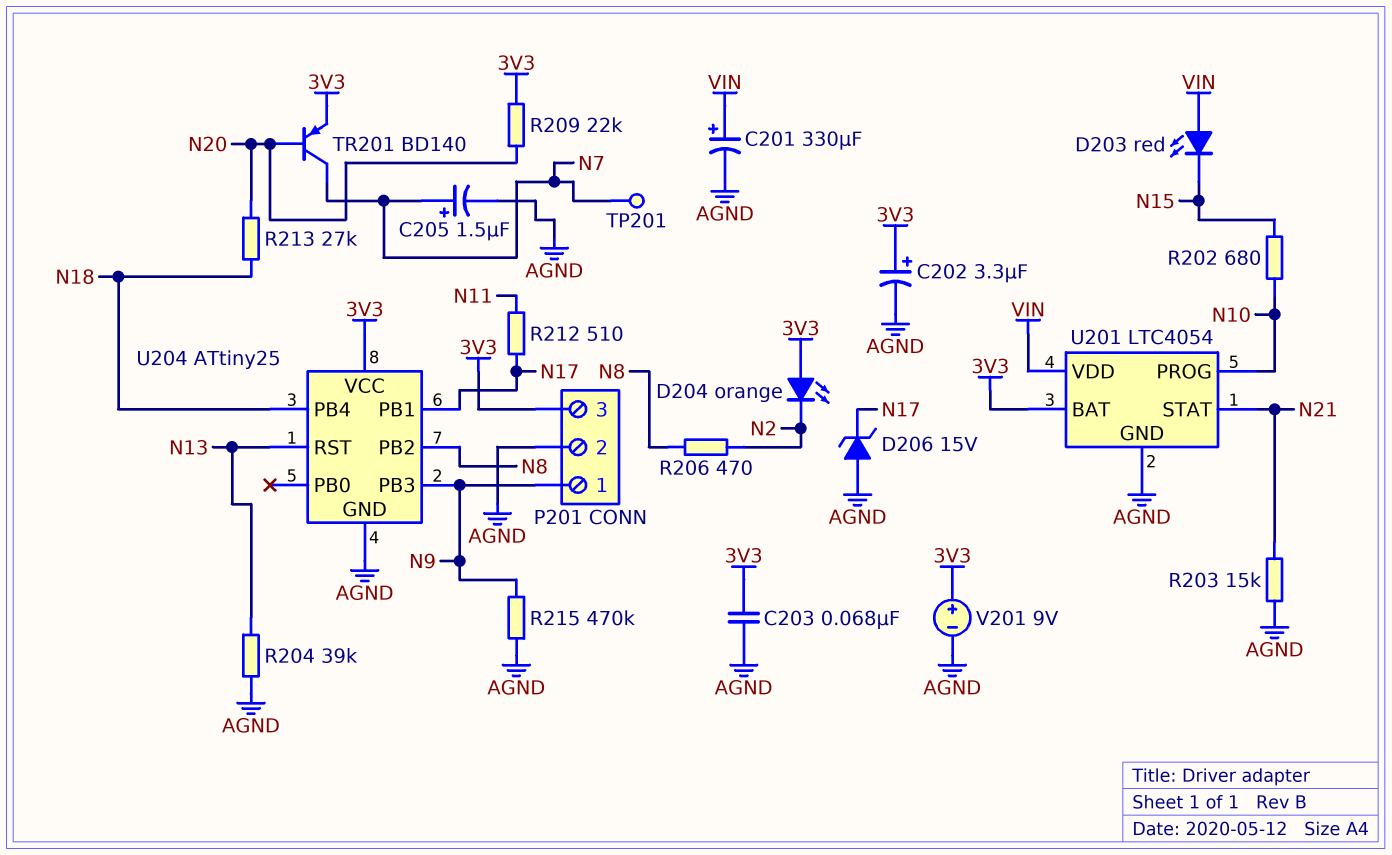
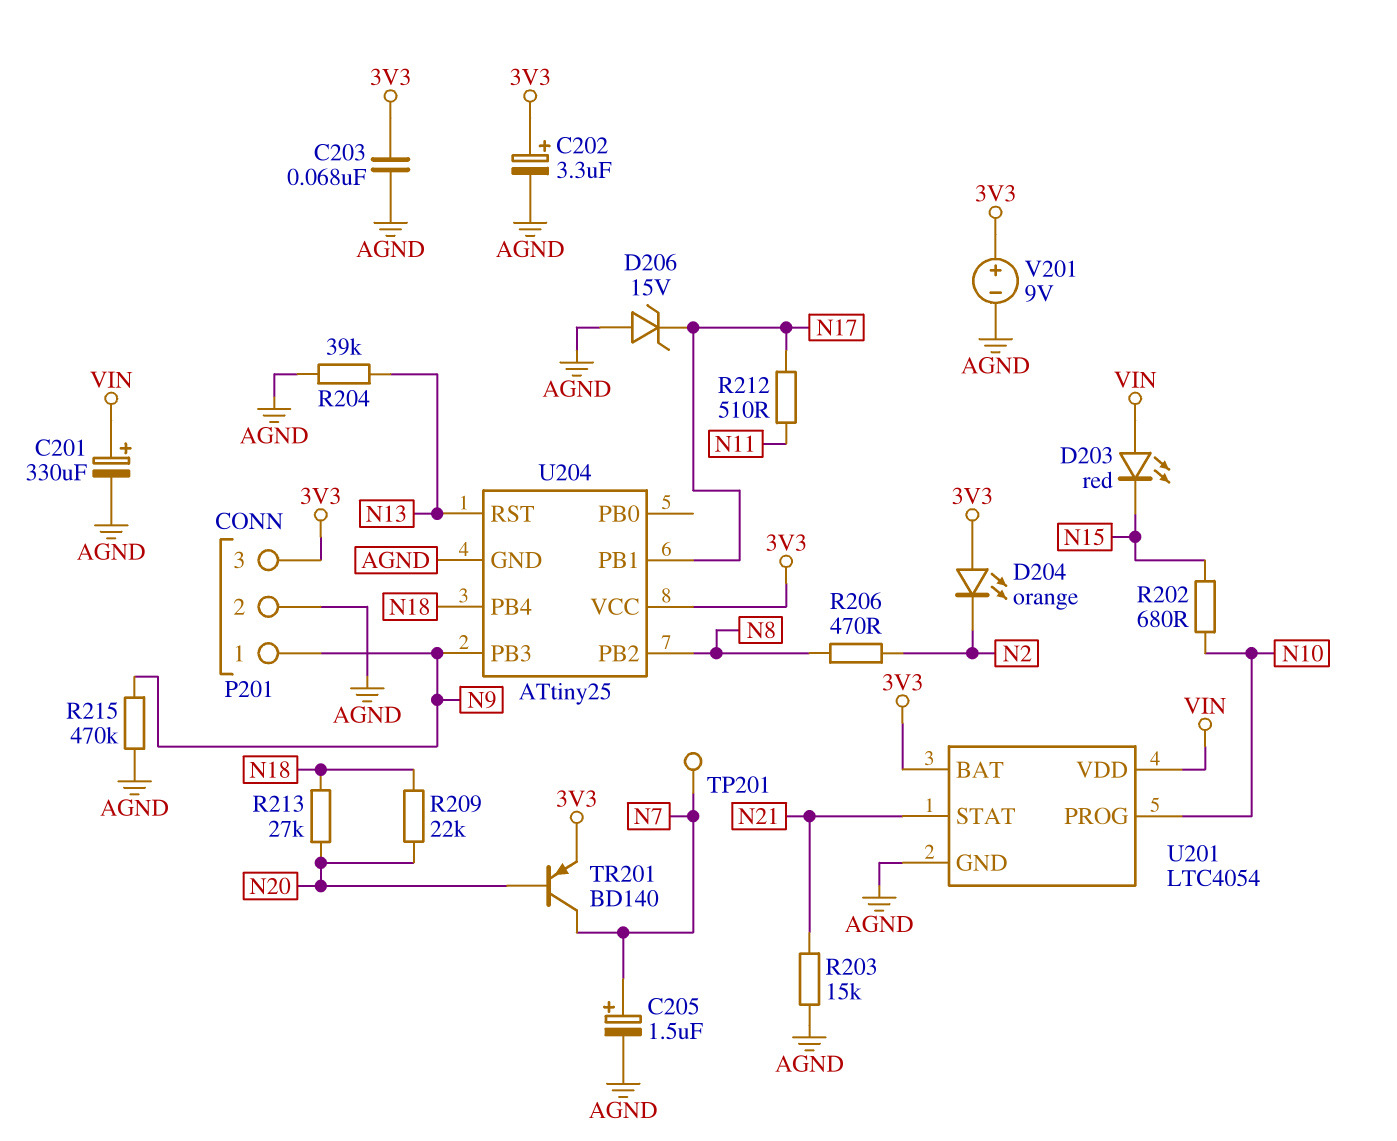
R209: 22k (3V3, N20) -> 22k (N18, N20)

